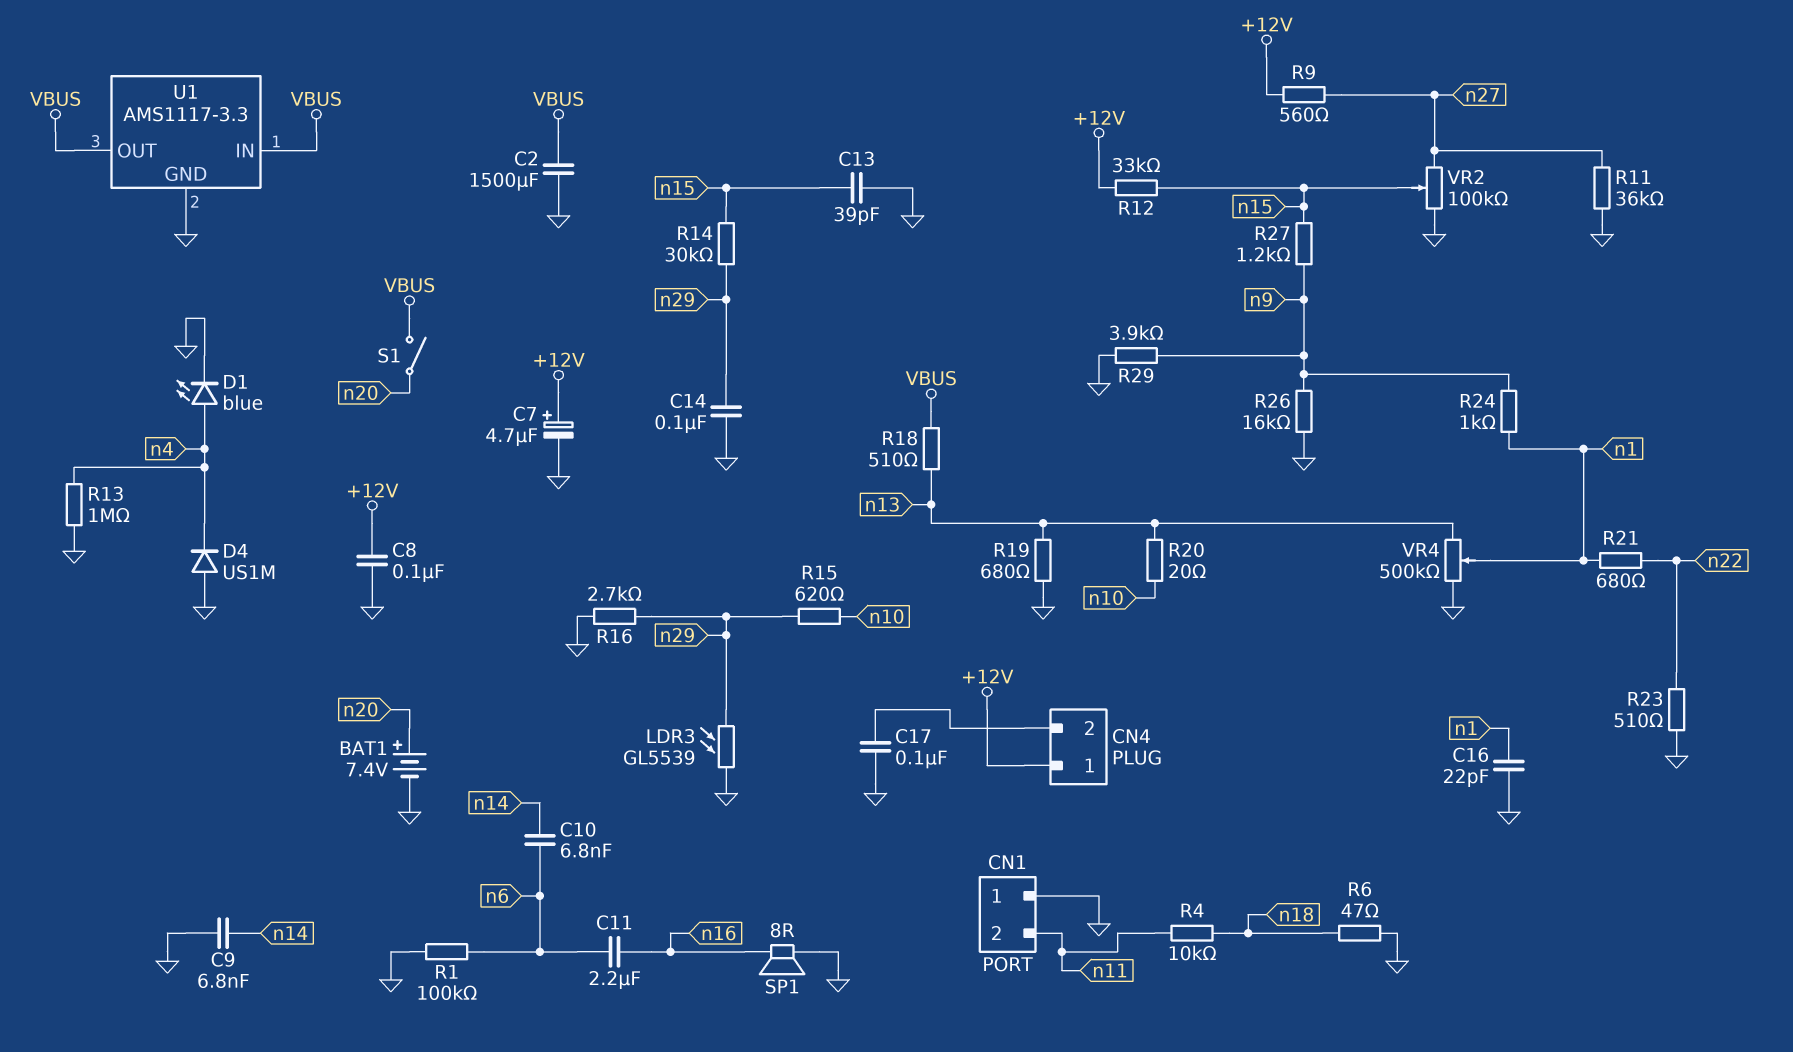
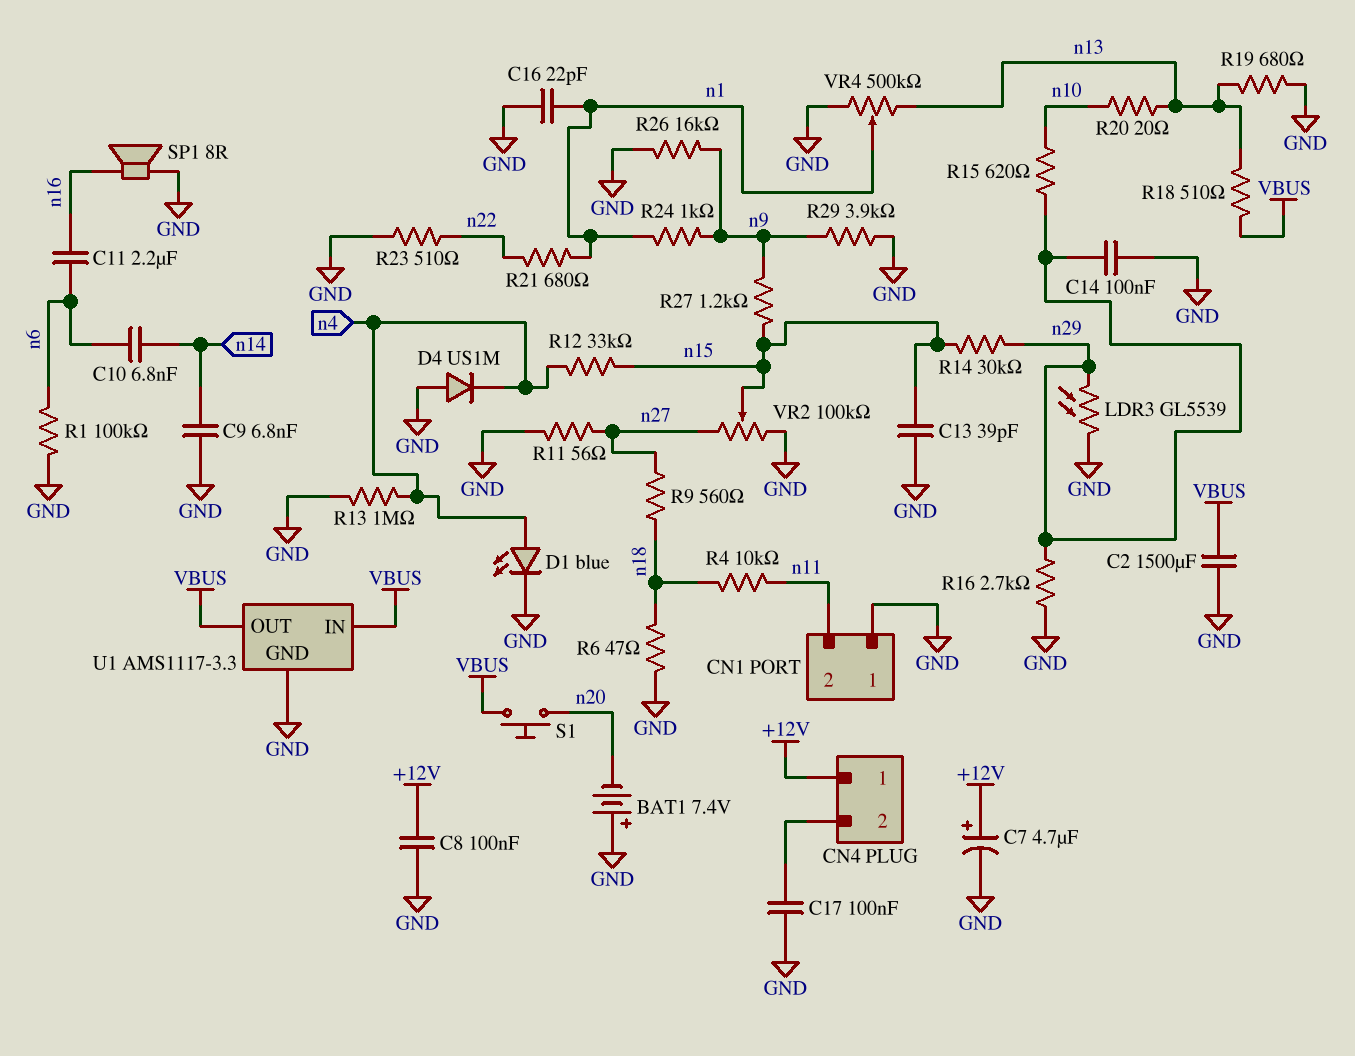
BAT1: 7.4V (plus n20, minus GND) -> 7.4V (plus GND, minus n20)
R9: 560 (+12V, n27) -> 560 (n18, n27)
R11: 36k (GND, n27) -> 56 (GND, n27)
R12: 33k (+12V, n15) -> 33k (n4, n15)
S1: switch (VBUS, n20) -> button (VBUS, n20)

